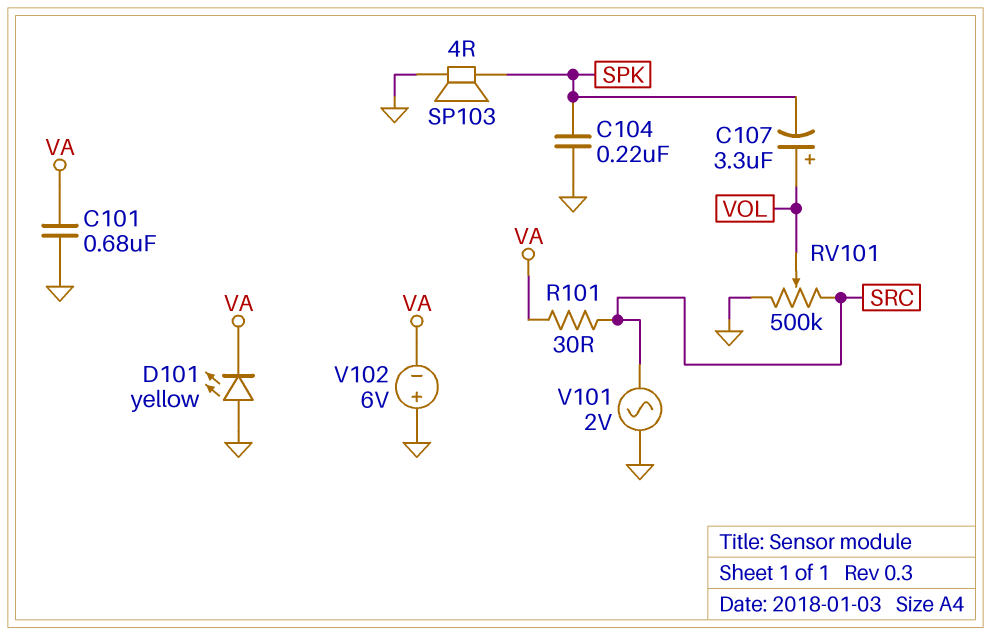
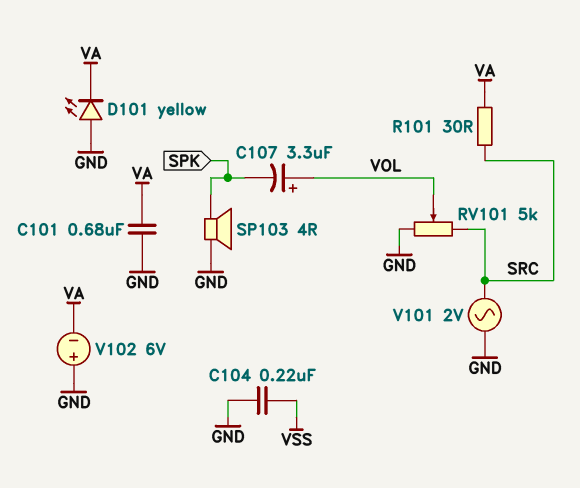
C104: 220nF (GND, SPK) -> 220nF (GND, VSS)
RV101: 500k (GND, SRC, wiper VOL) -> 5k (GND, SRC, wiper VOL)

